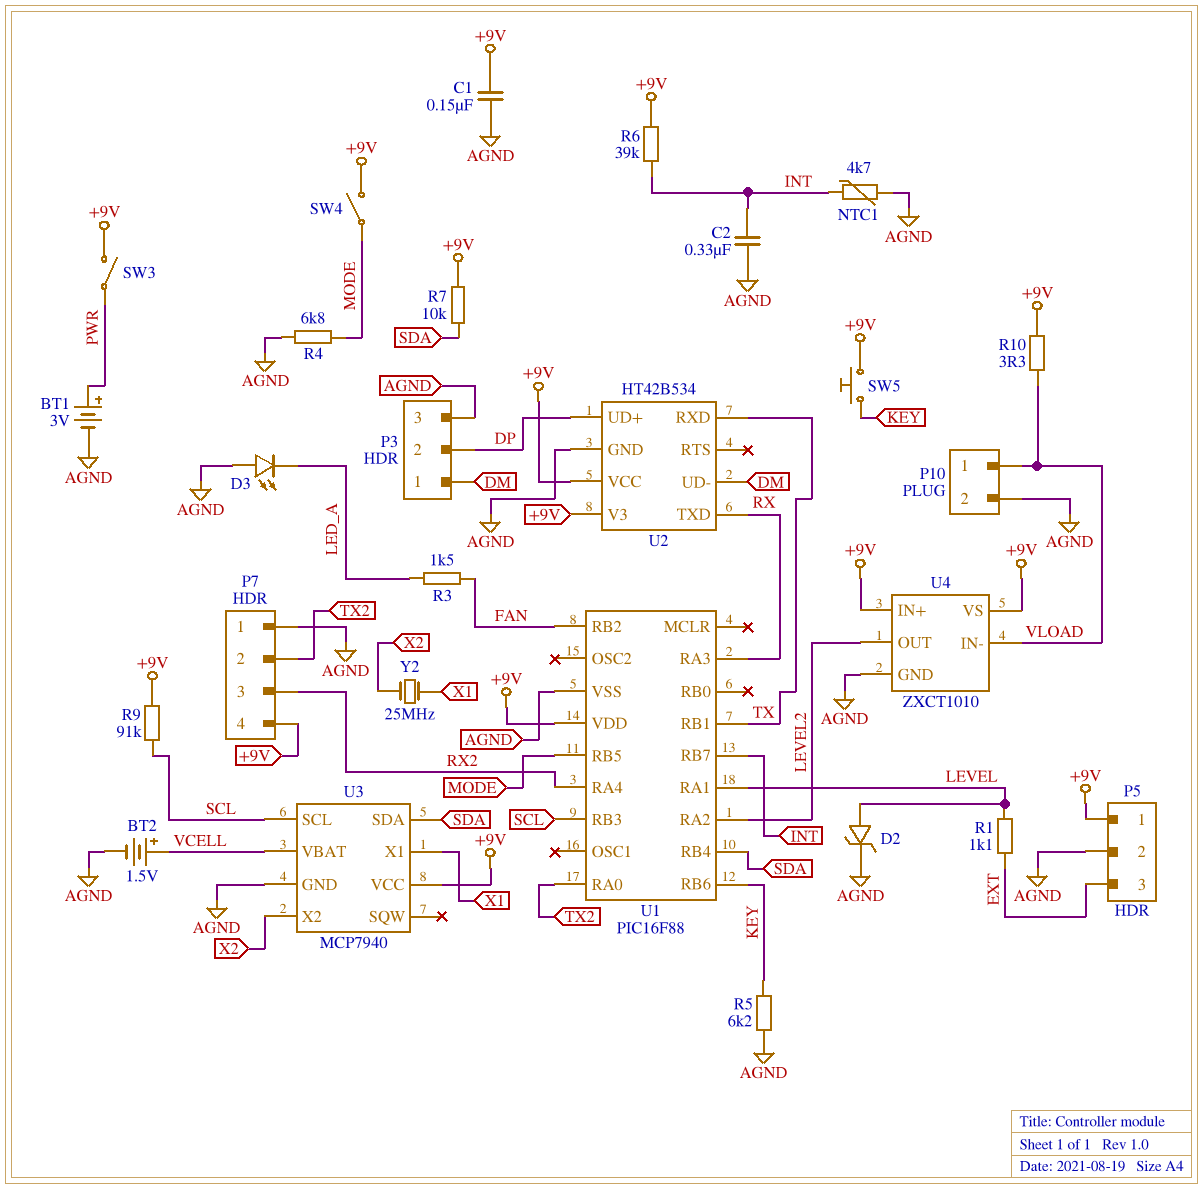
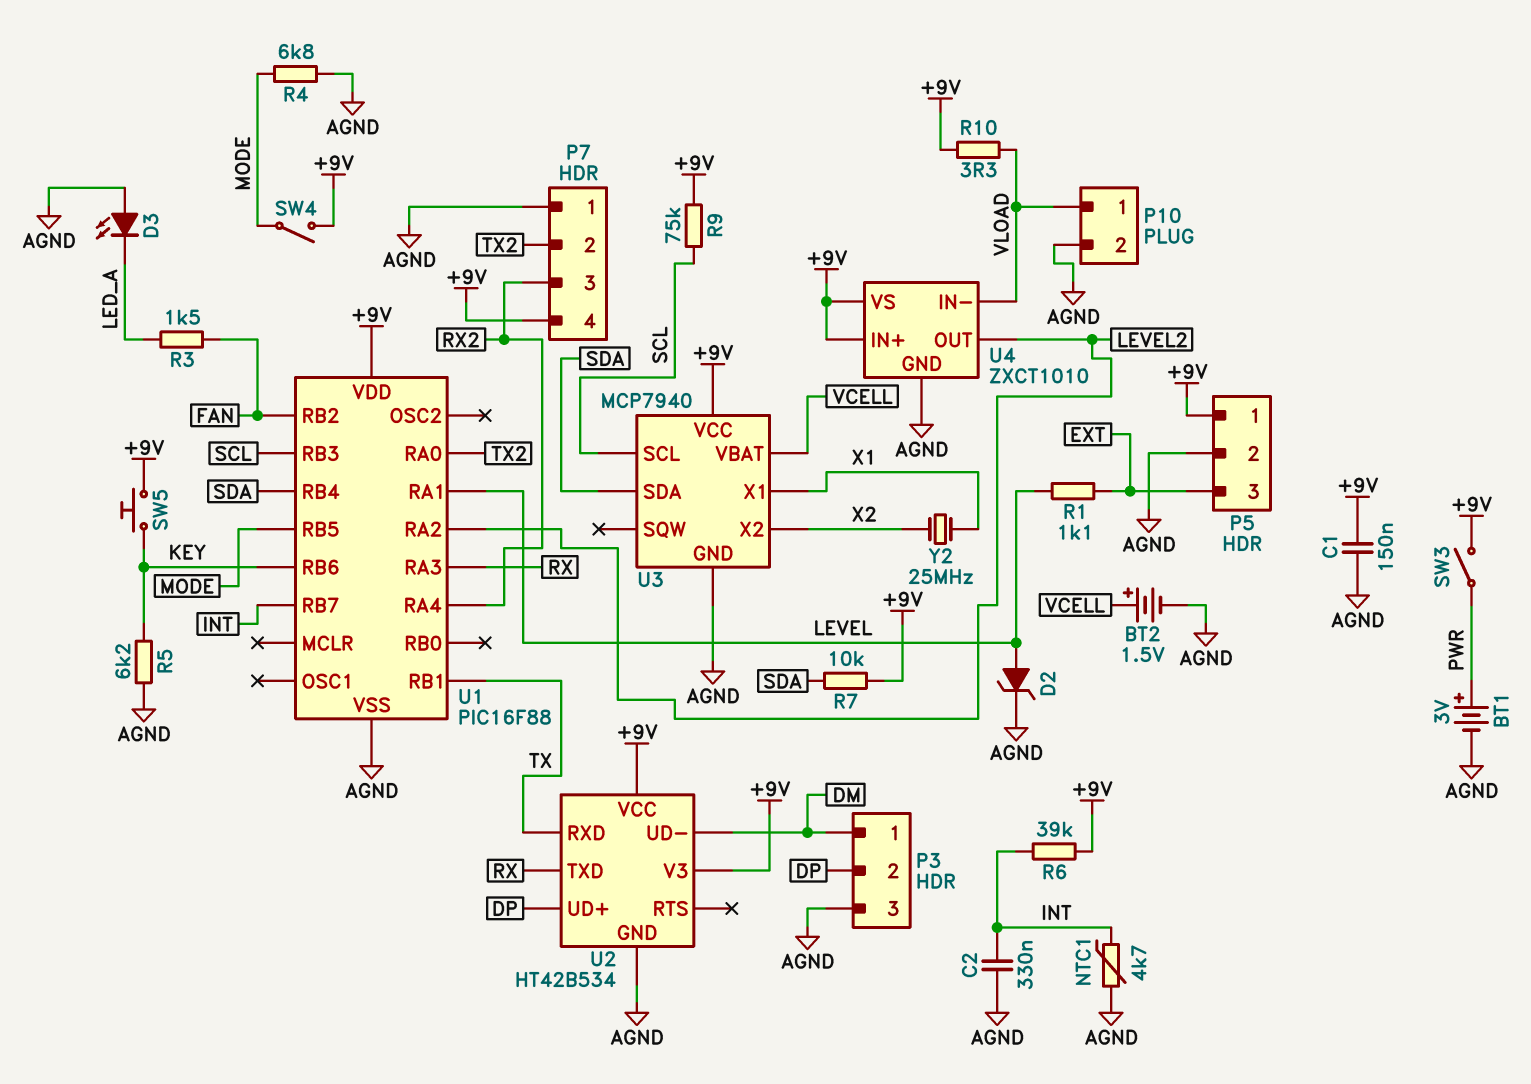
R9: 91k (+9V, SCL) -> 75k (+9V, SCL)

